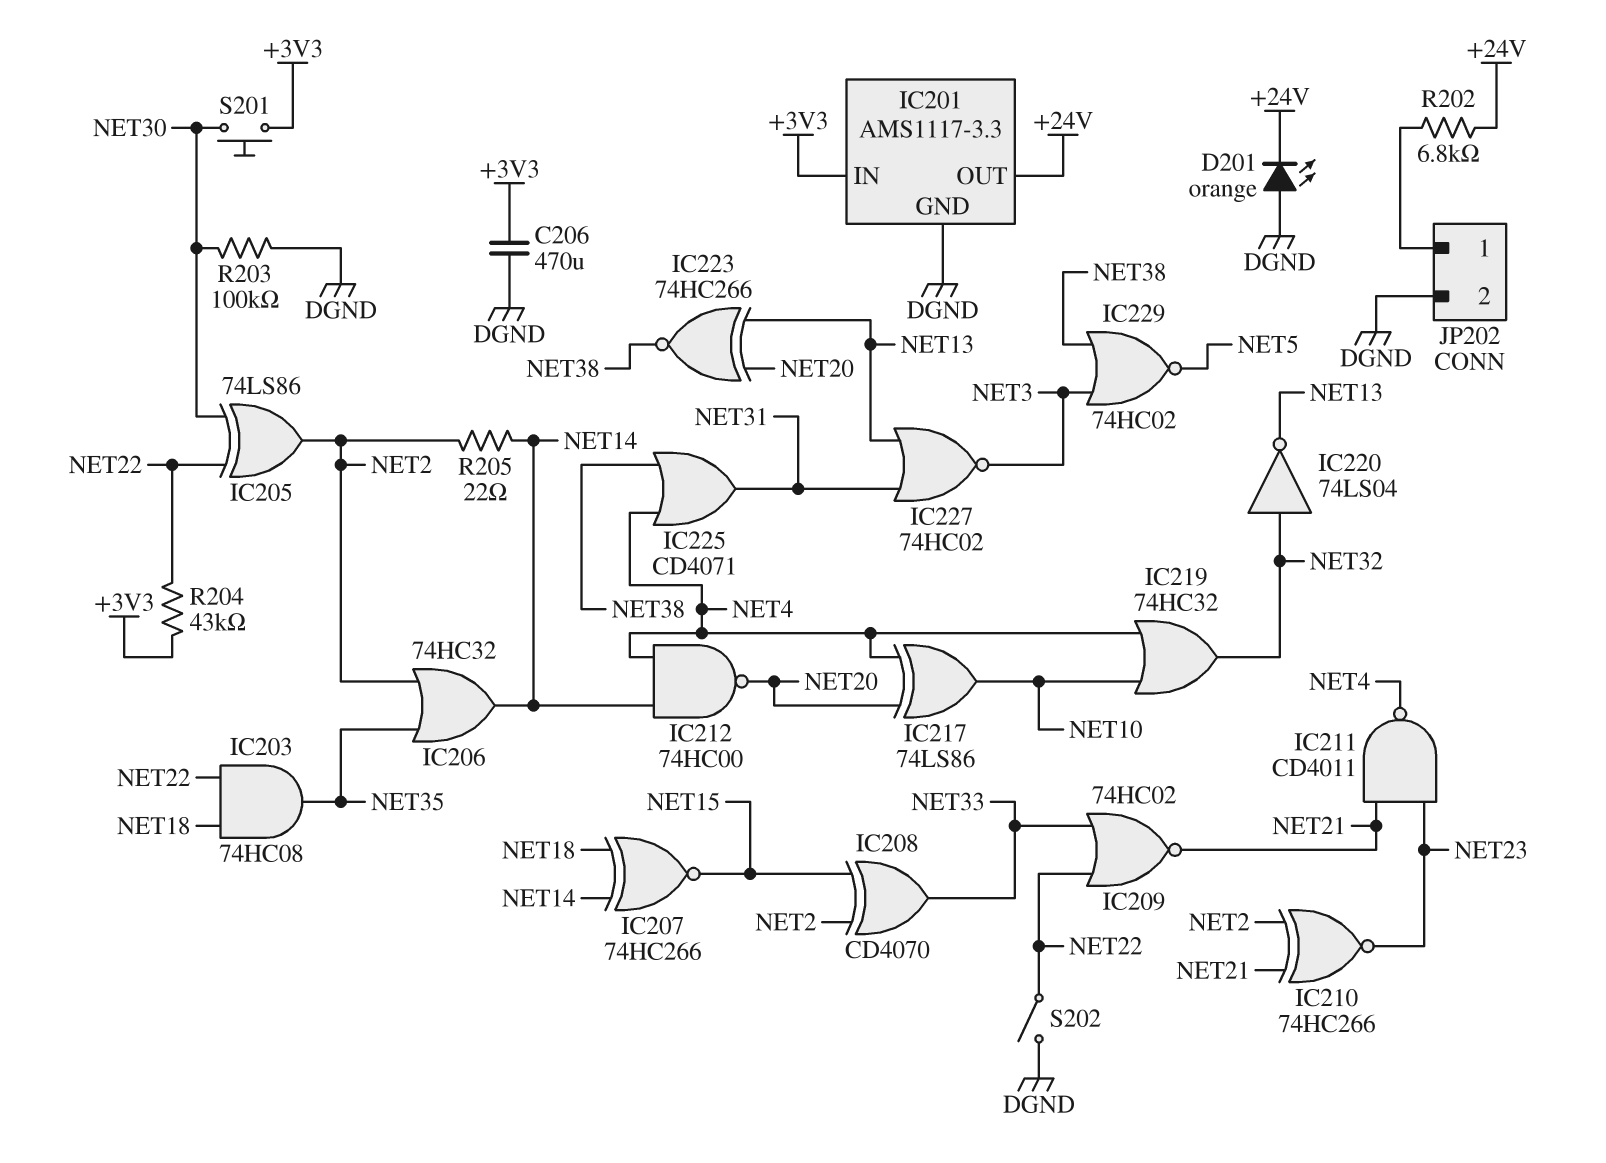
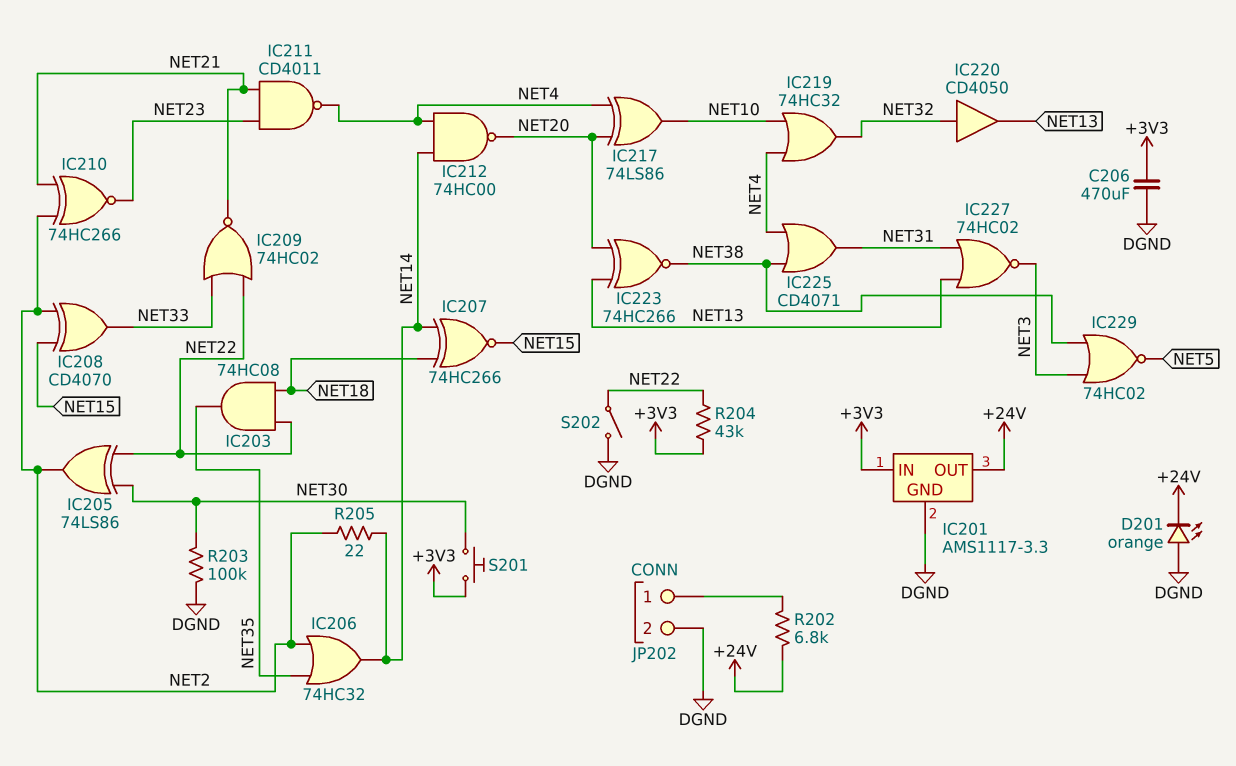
IC220: NOT 74LS04 (in NET32, out NET13) -> buffer CD4050 (in NET32, out NET13)

